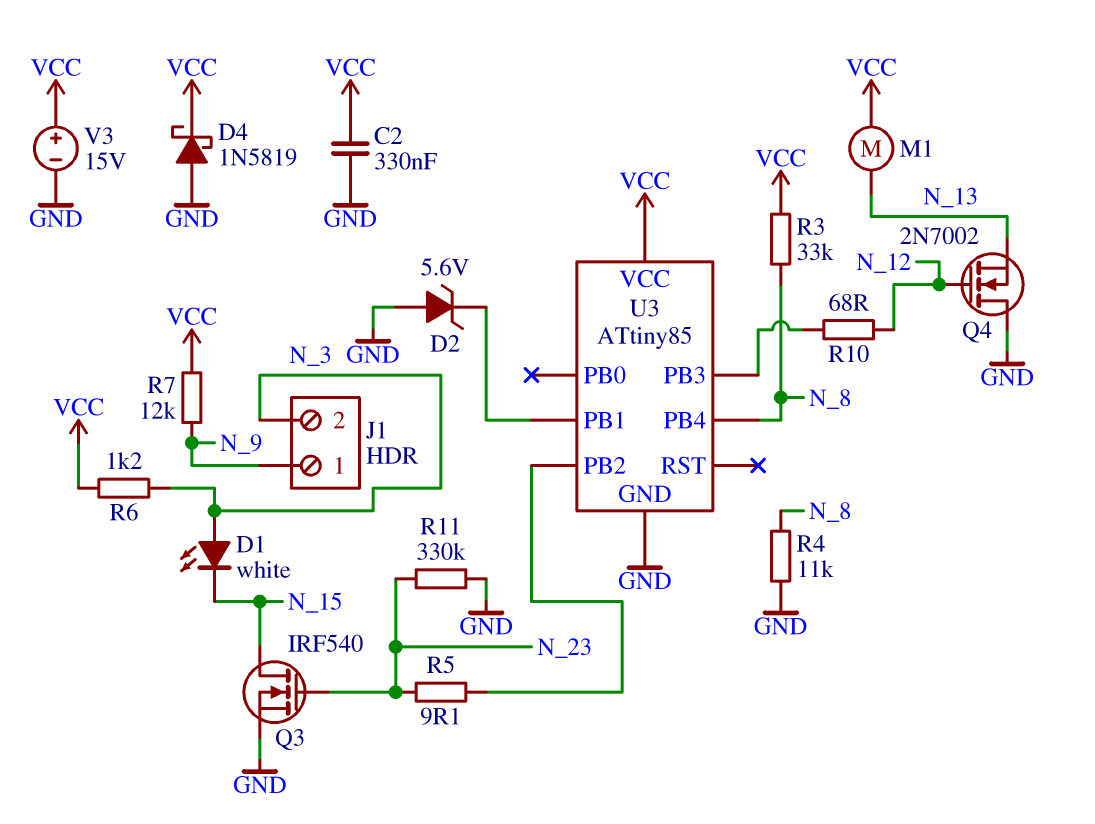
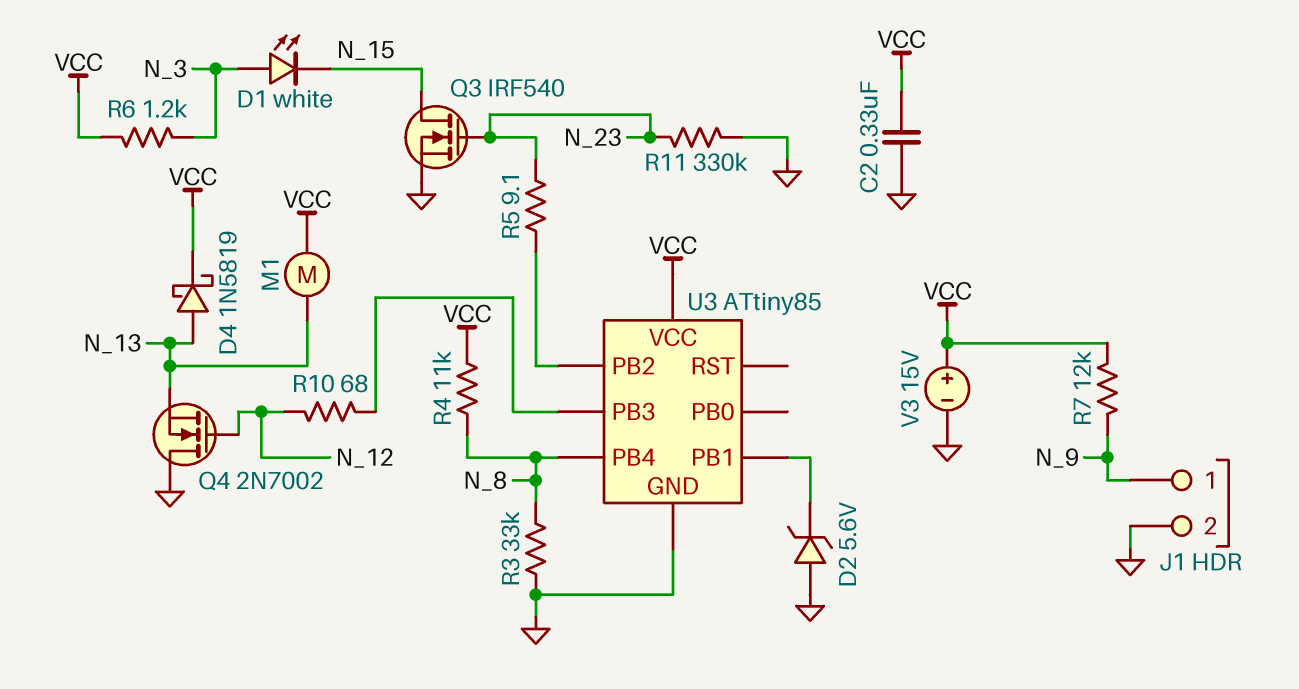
D4: schottky 1N5819 (A GND, K VCC) -> schottky 1N5819 (A N_13, K VCC)
J1 pin 2: N_3 -> GND
R3: 33k (N_8, VCC) -> 33k (GND, N_8)
R4: 11k (GND, N_8) -> 11k (N_8, VCC)

